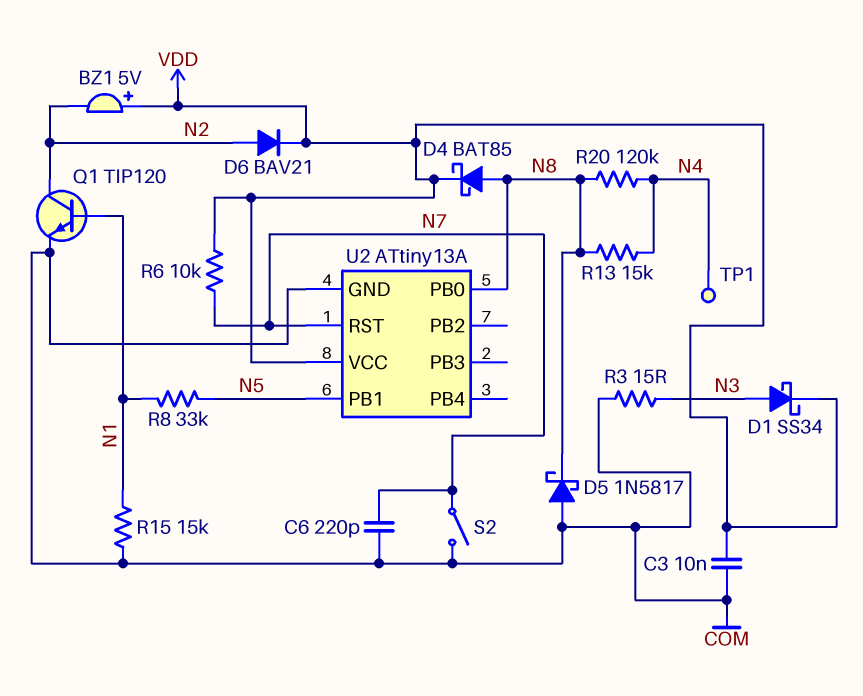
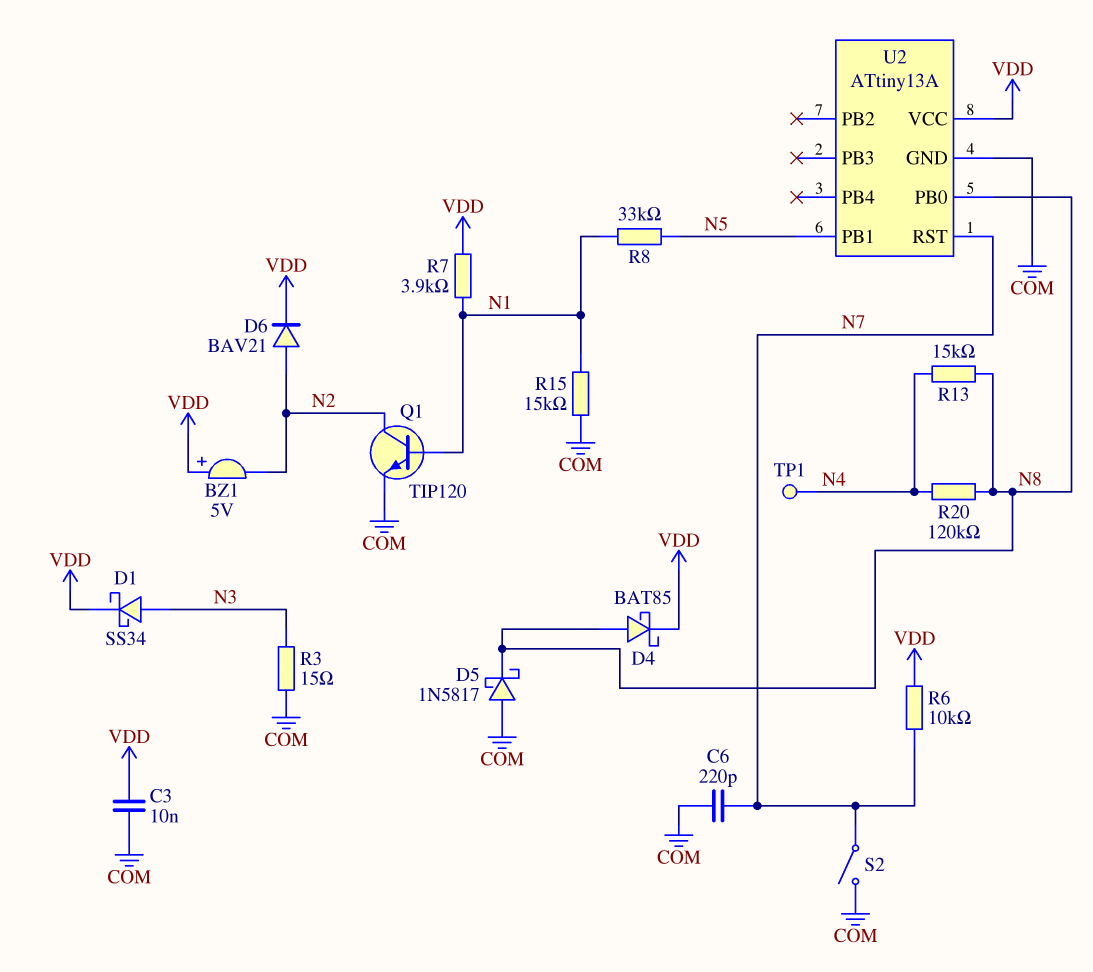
R7: none -> 3.9k (N1, VDD)

